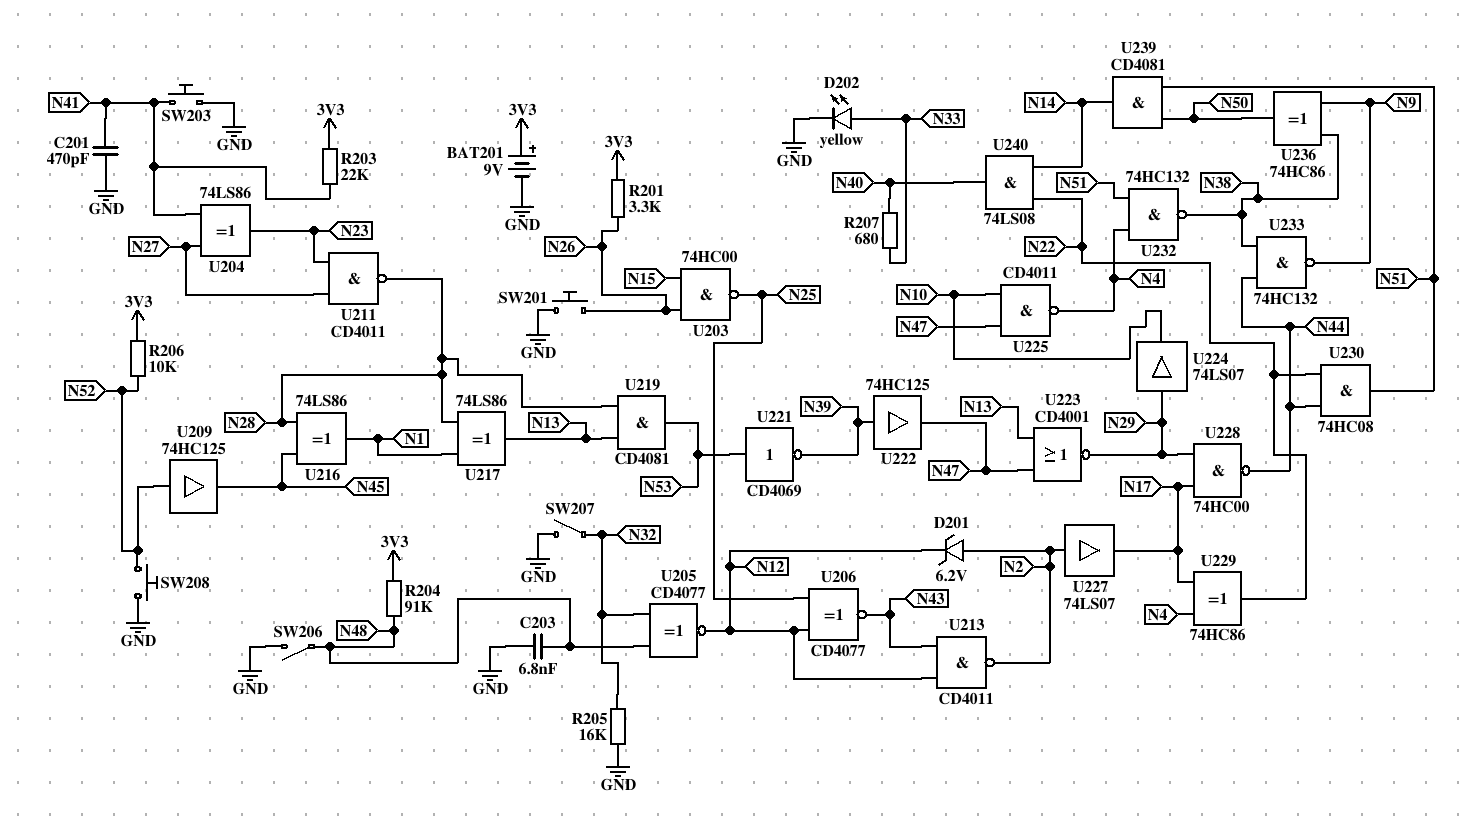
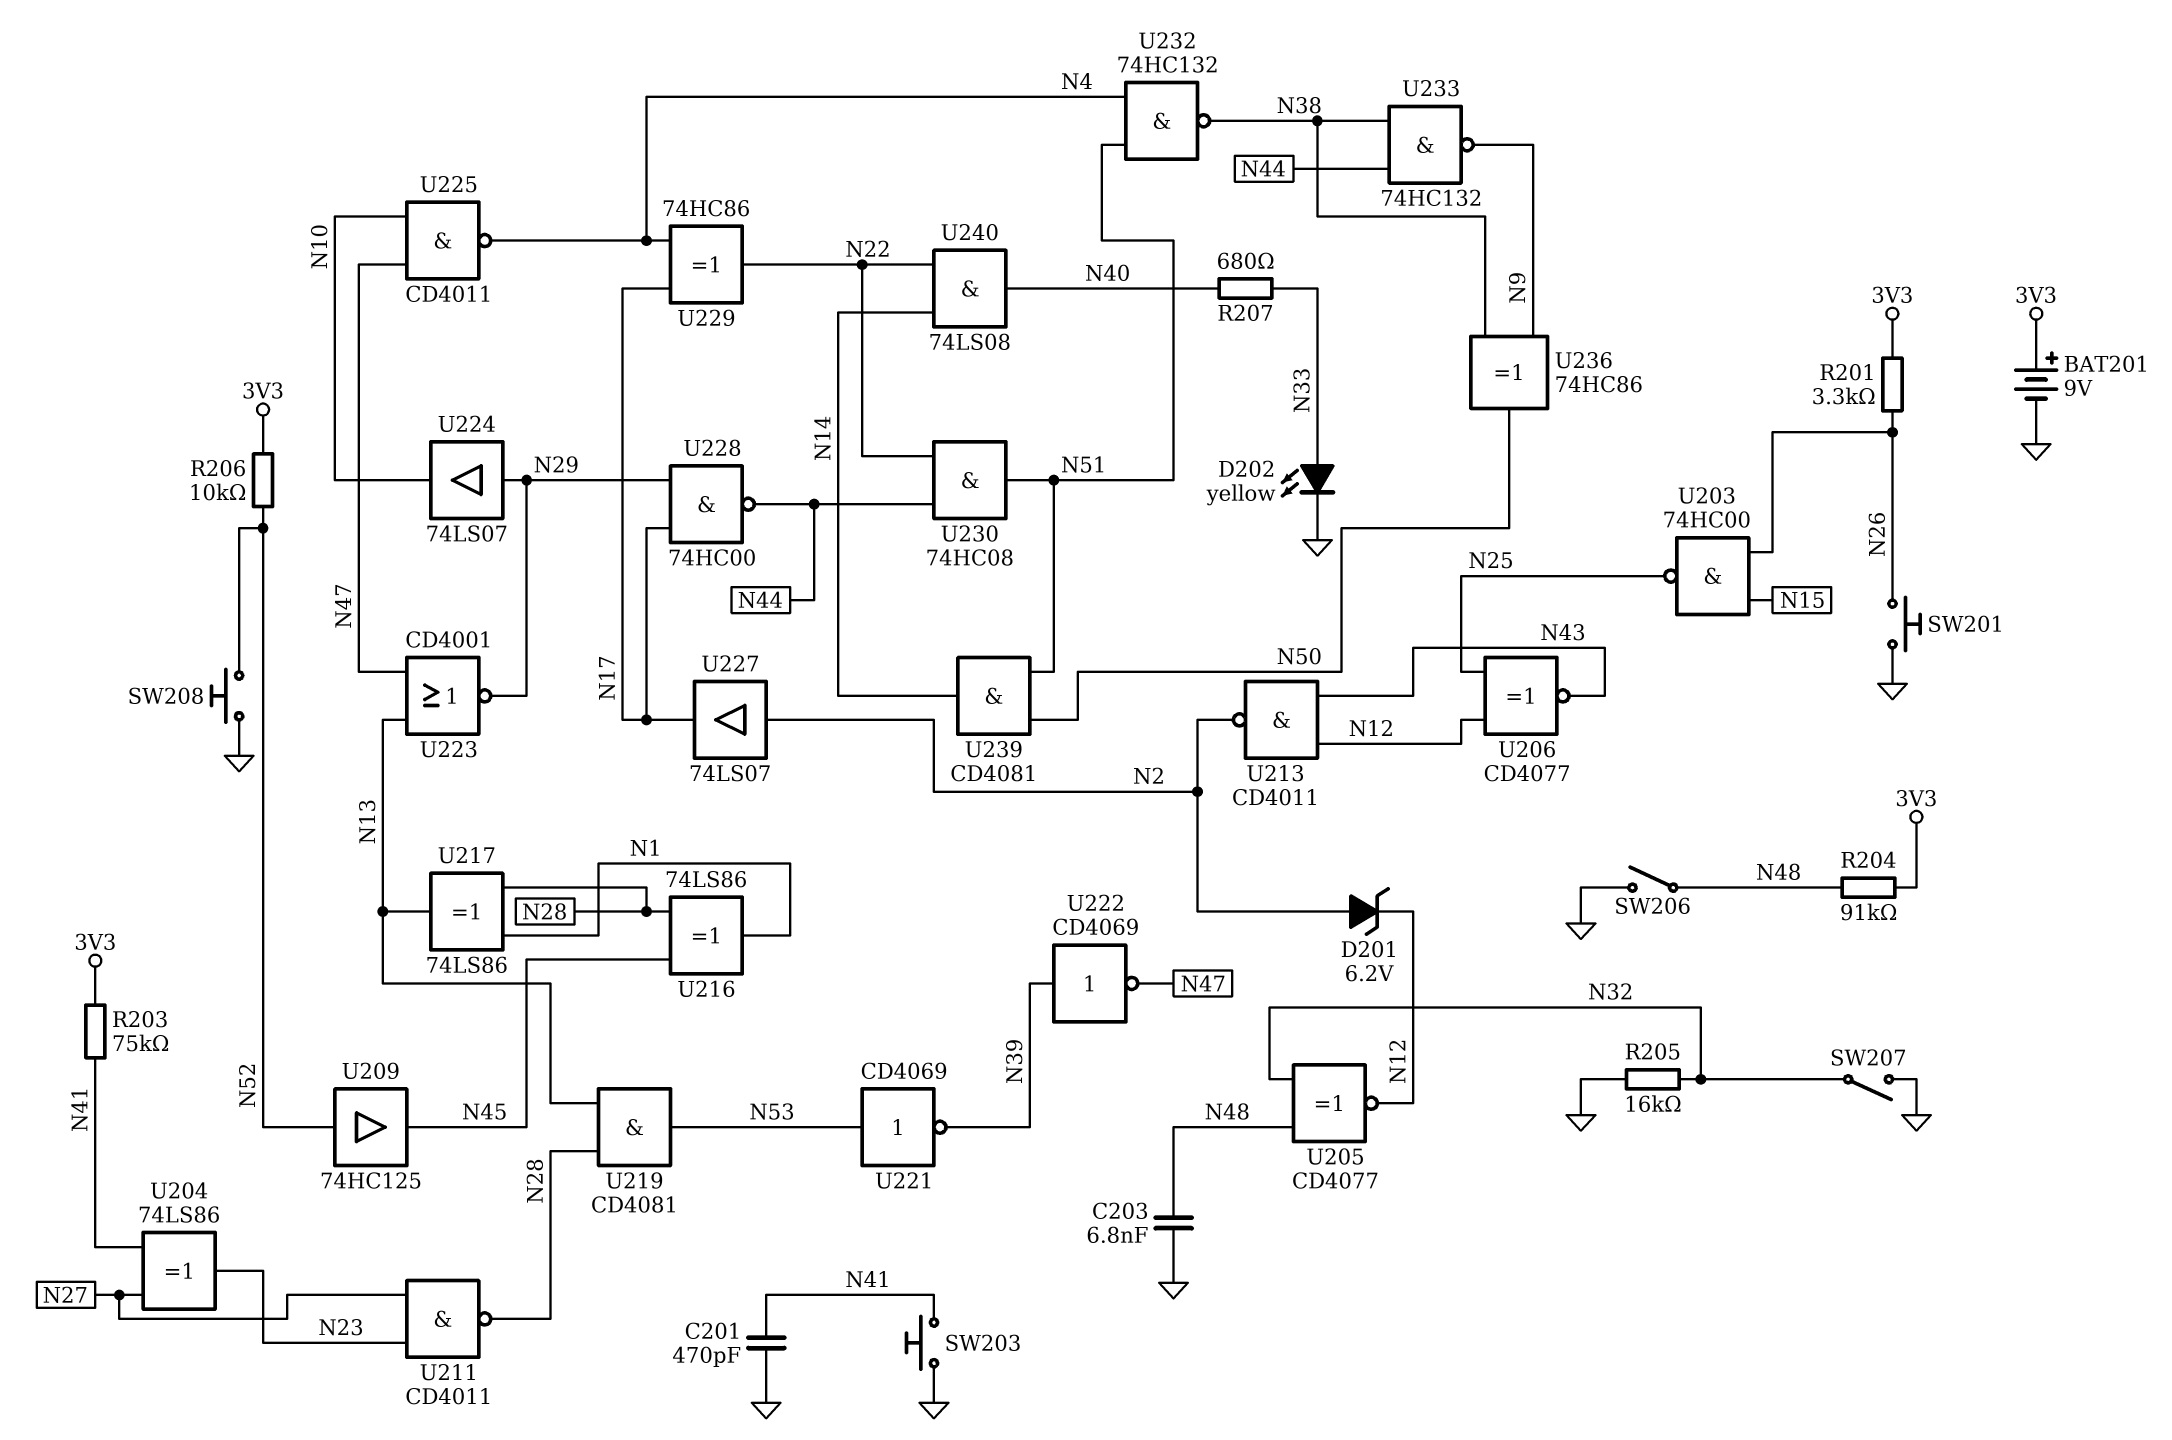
R203: 22k (3V3, N41) -> 75k (3V3, N41)
U222: buffer 74HC125 (in N39, out N47) -> NOT CD4069 (in N39, out N47)

